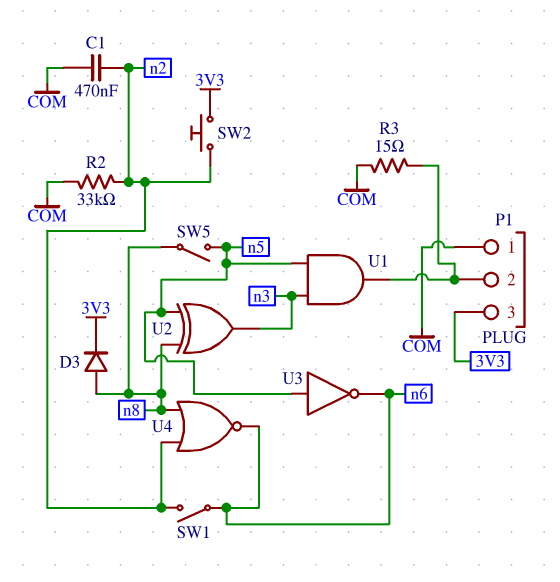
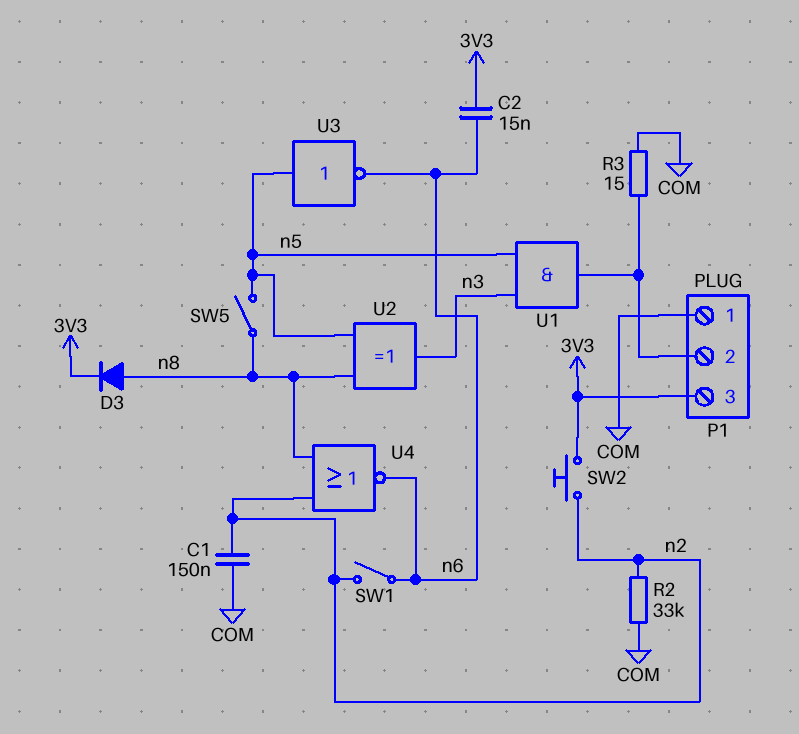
C1: 470nF (COM, n2) -> 150nF (COM, n2)
C2: none -> 15nF (3V3, n6)

